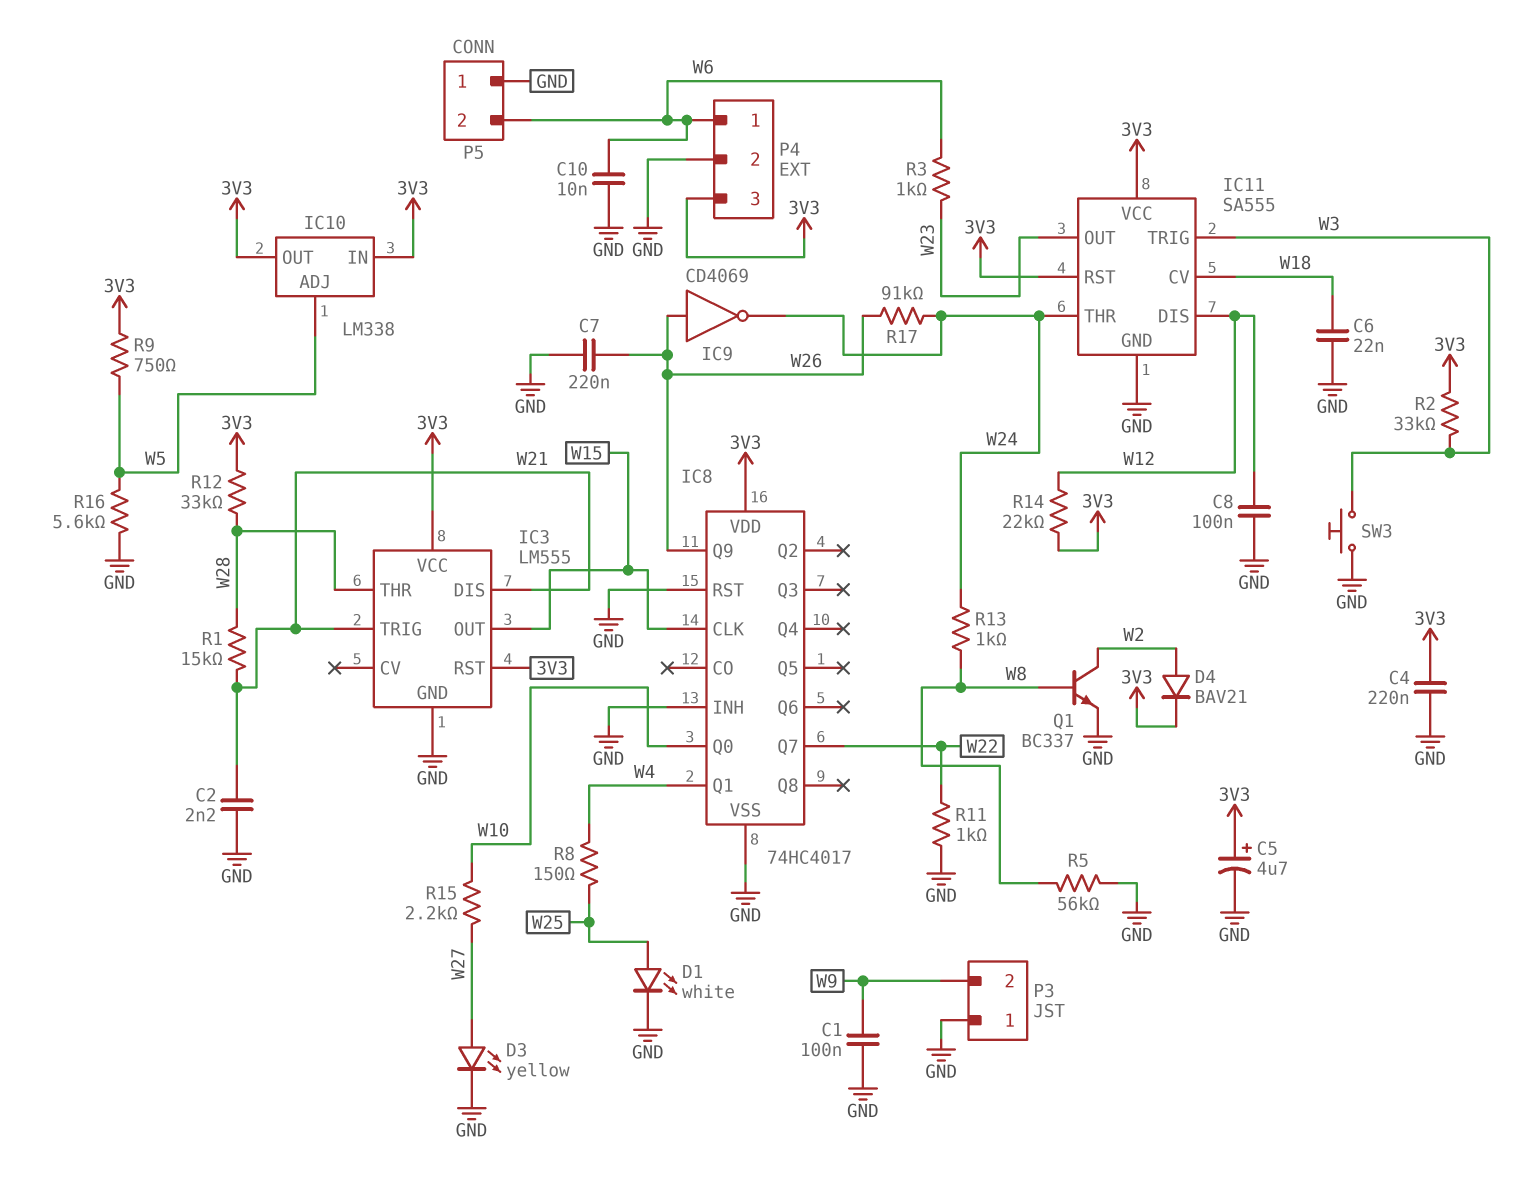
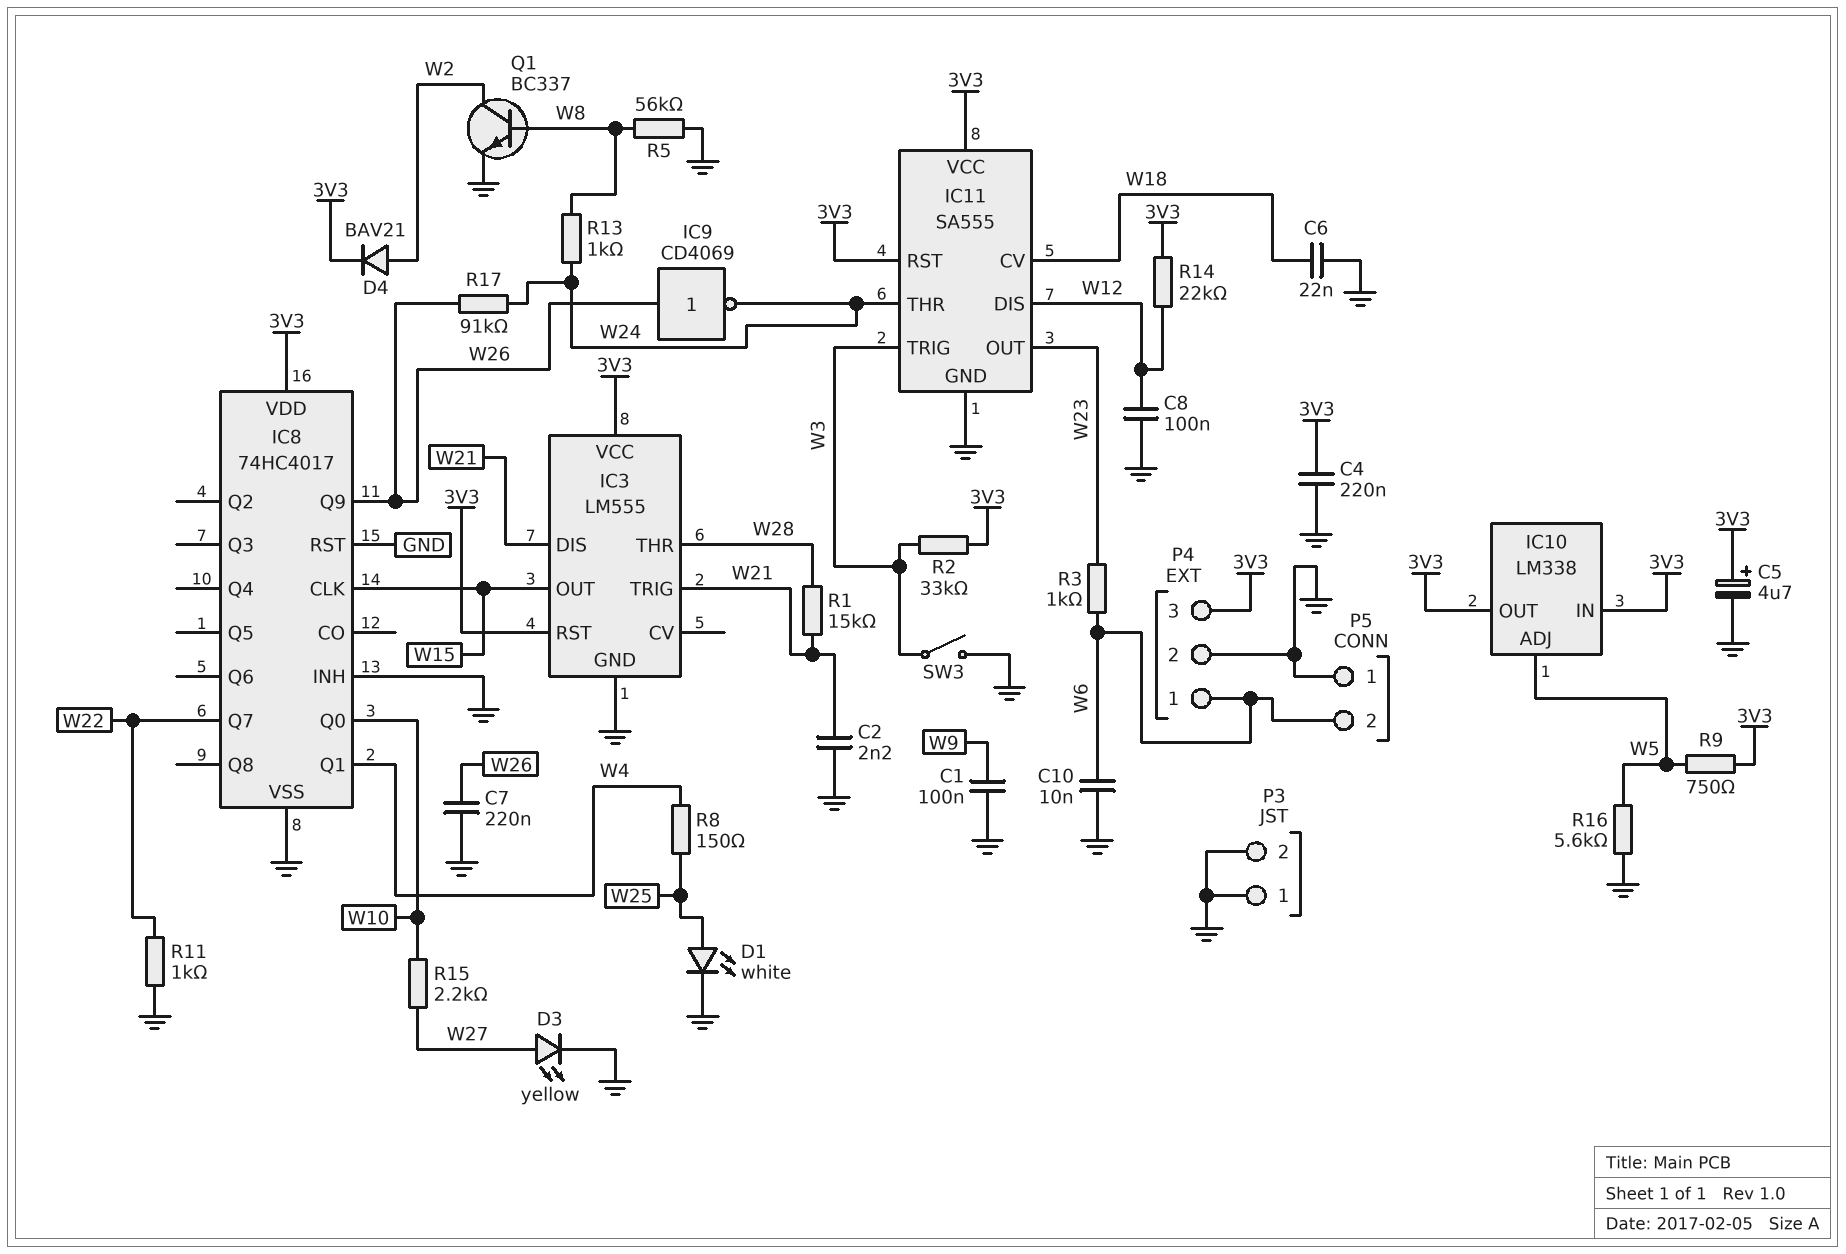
P3 pin 2: W9 -> GND
R12: 33k (3V3, W28) -> none
SW3: button (GND, W3) -> switch (GND, W3)

